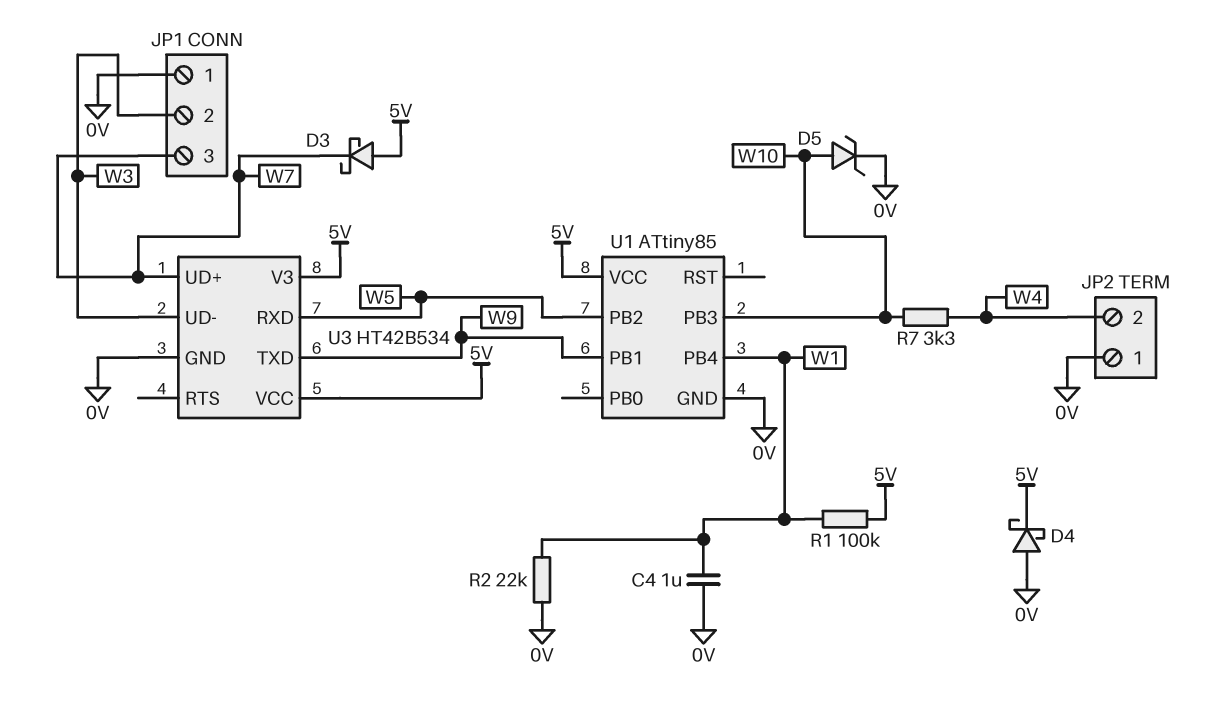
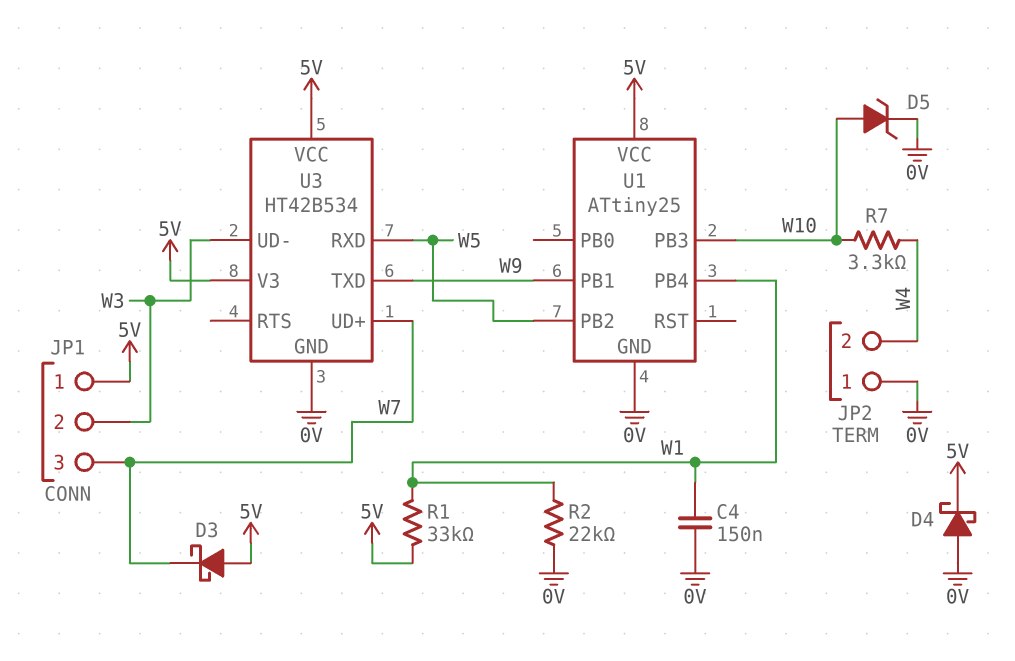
C4: 1uF (0V, W1) -> 150nF (0V, W1)
JP1 pin 1: 0V -> 5V
R1: 100k (5V, W1) -> 33k (5V, W1)
U1: ATtiny85 -> ATtiny25

